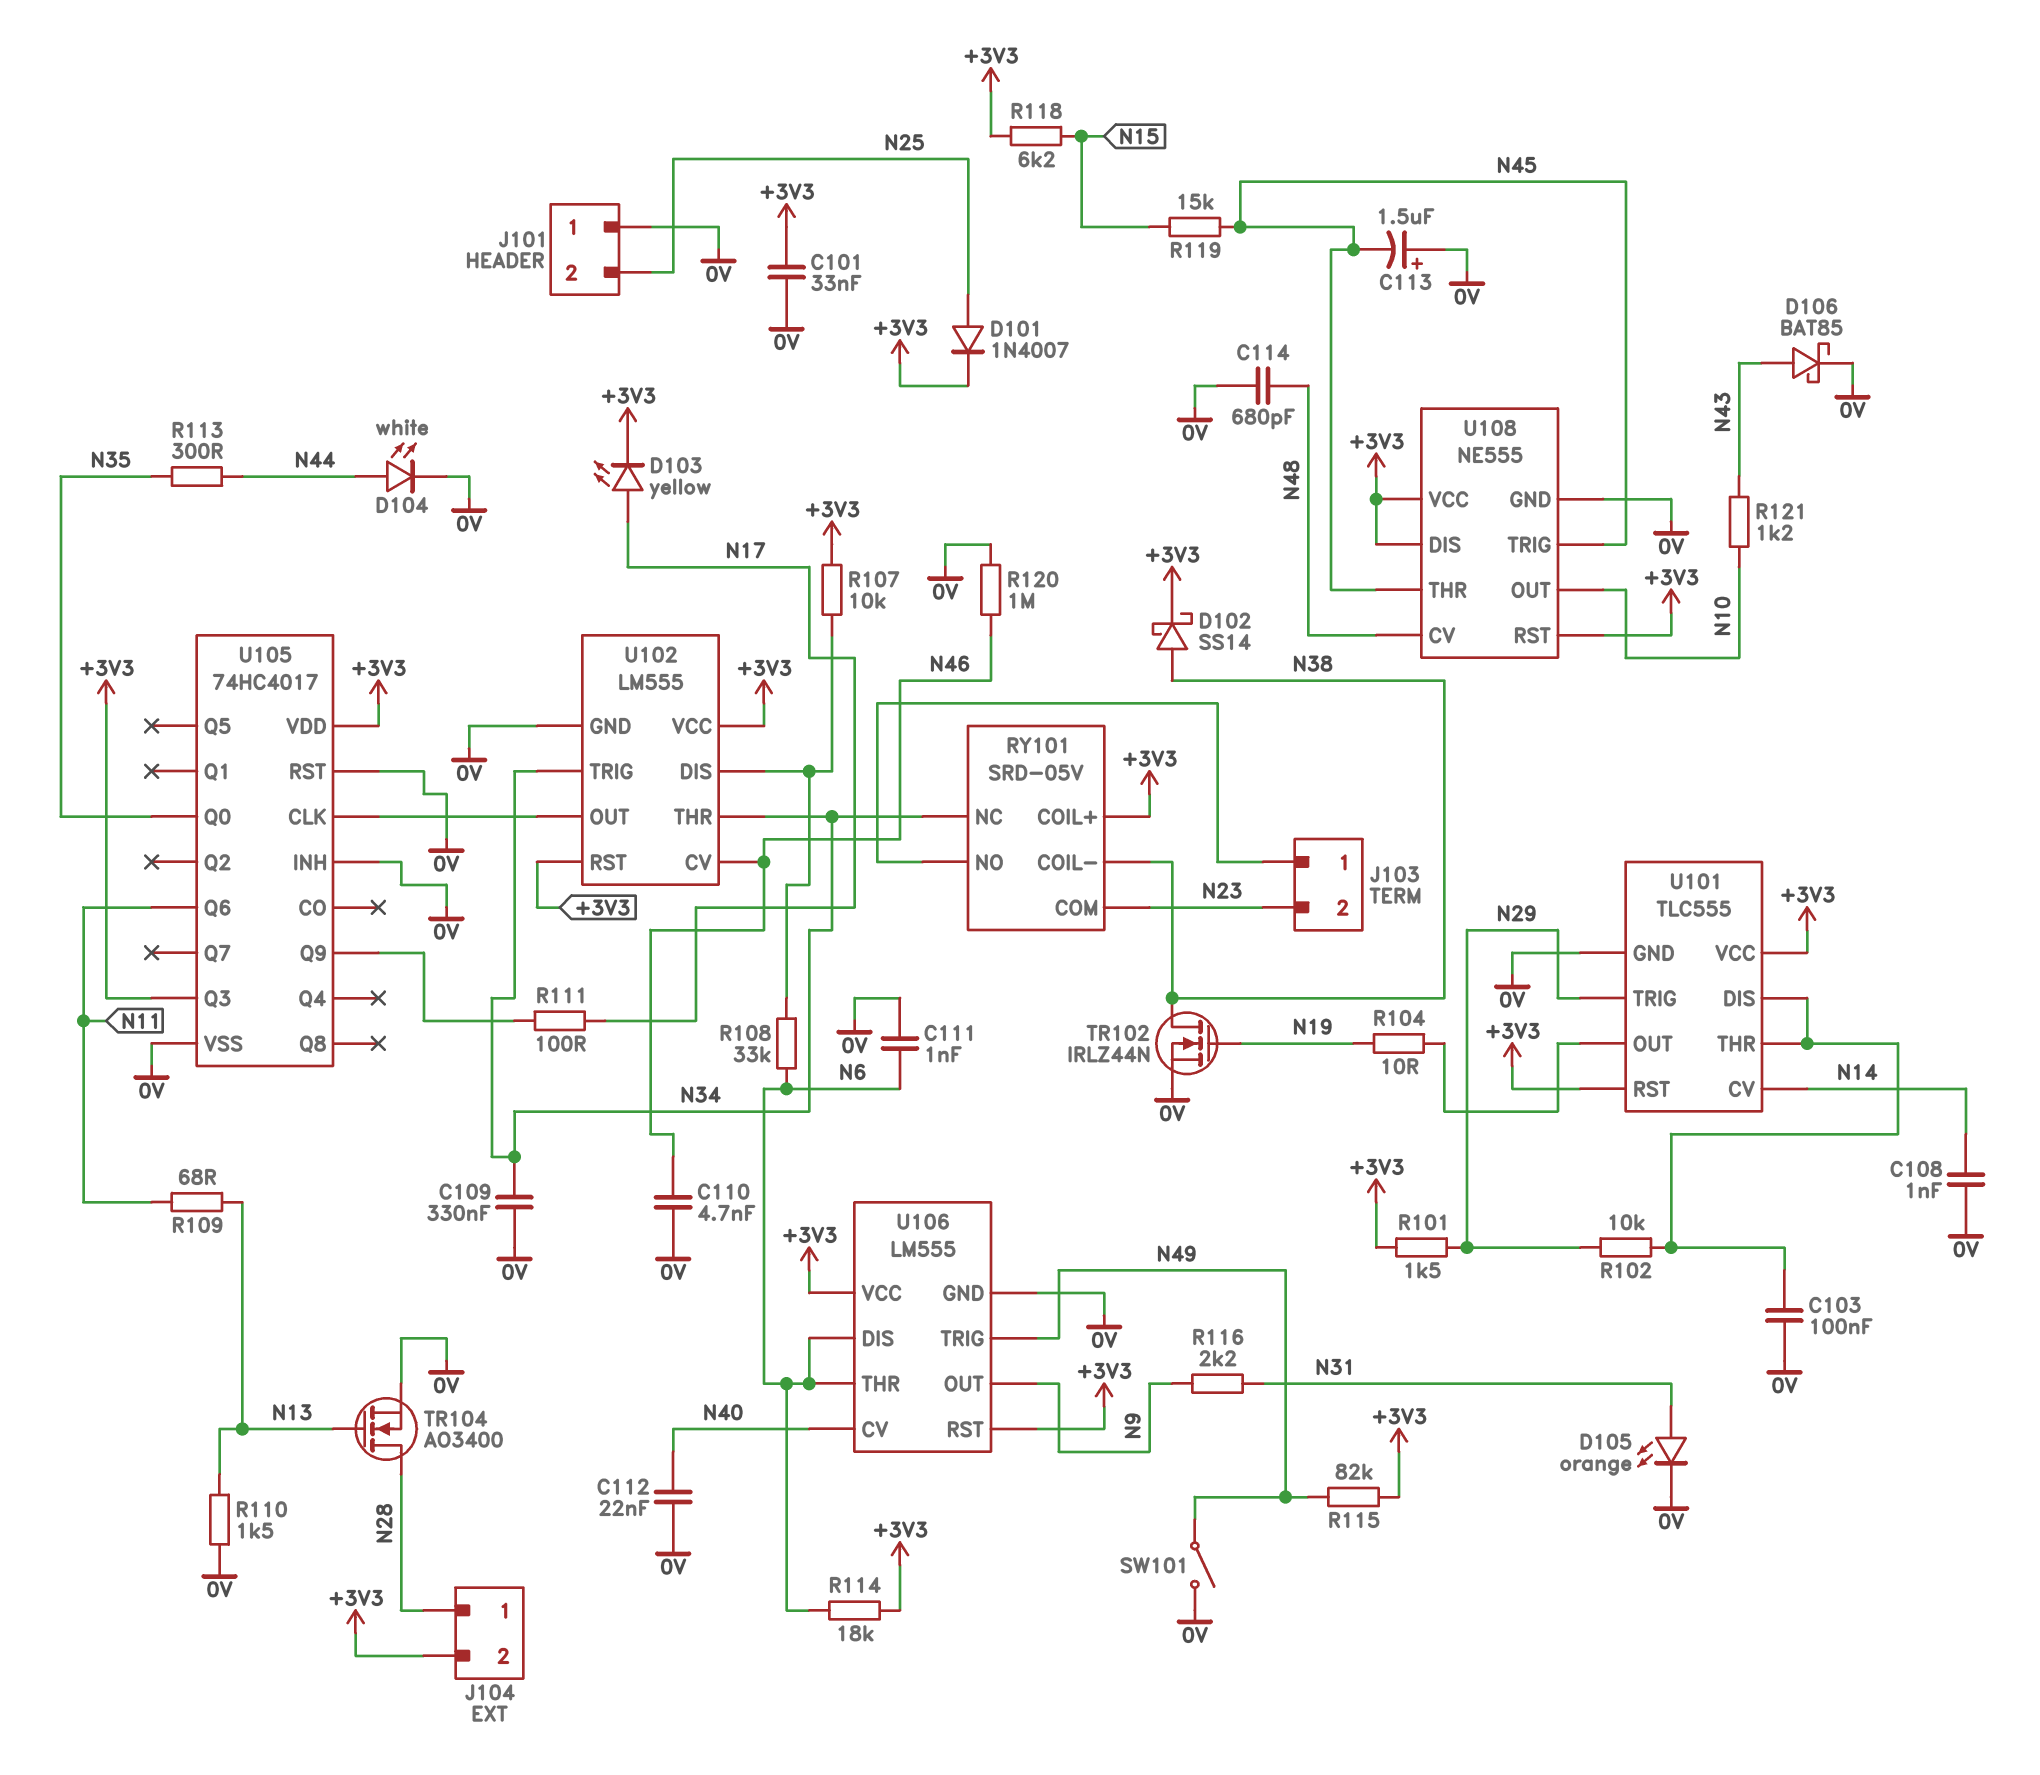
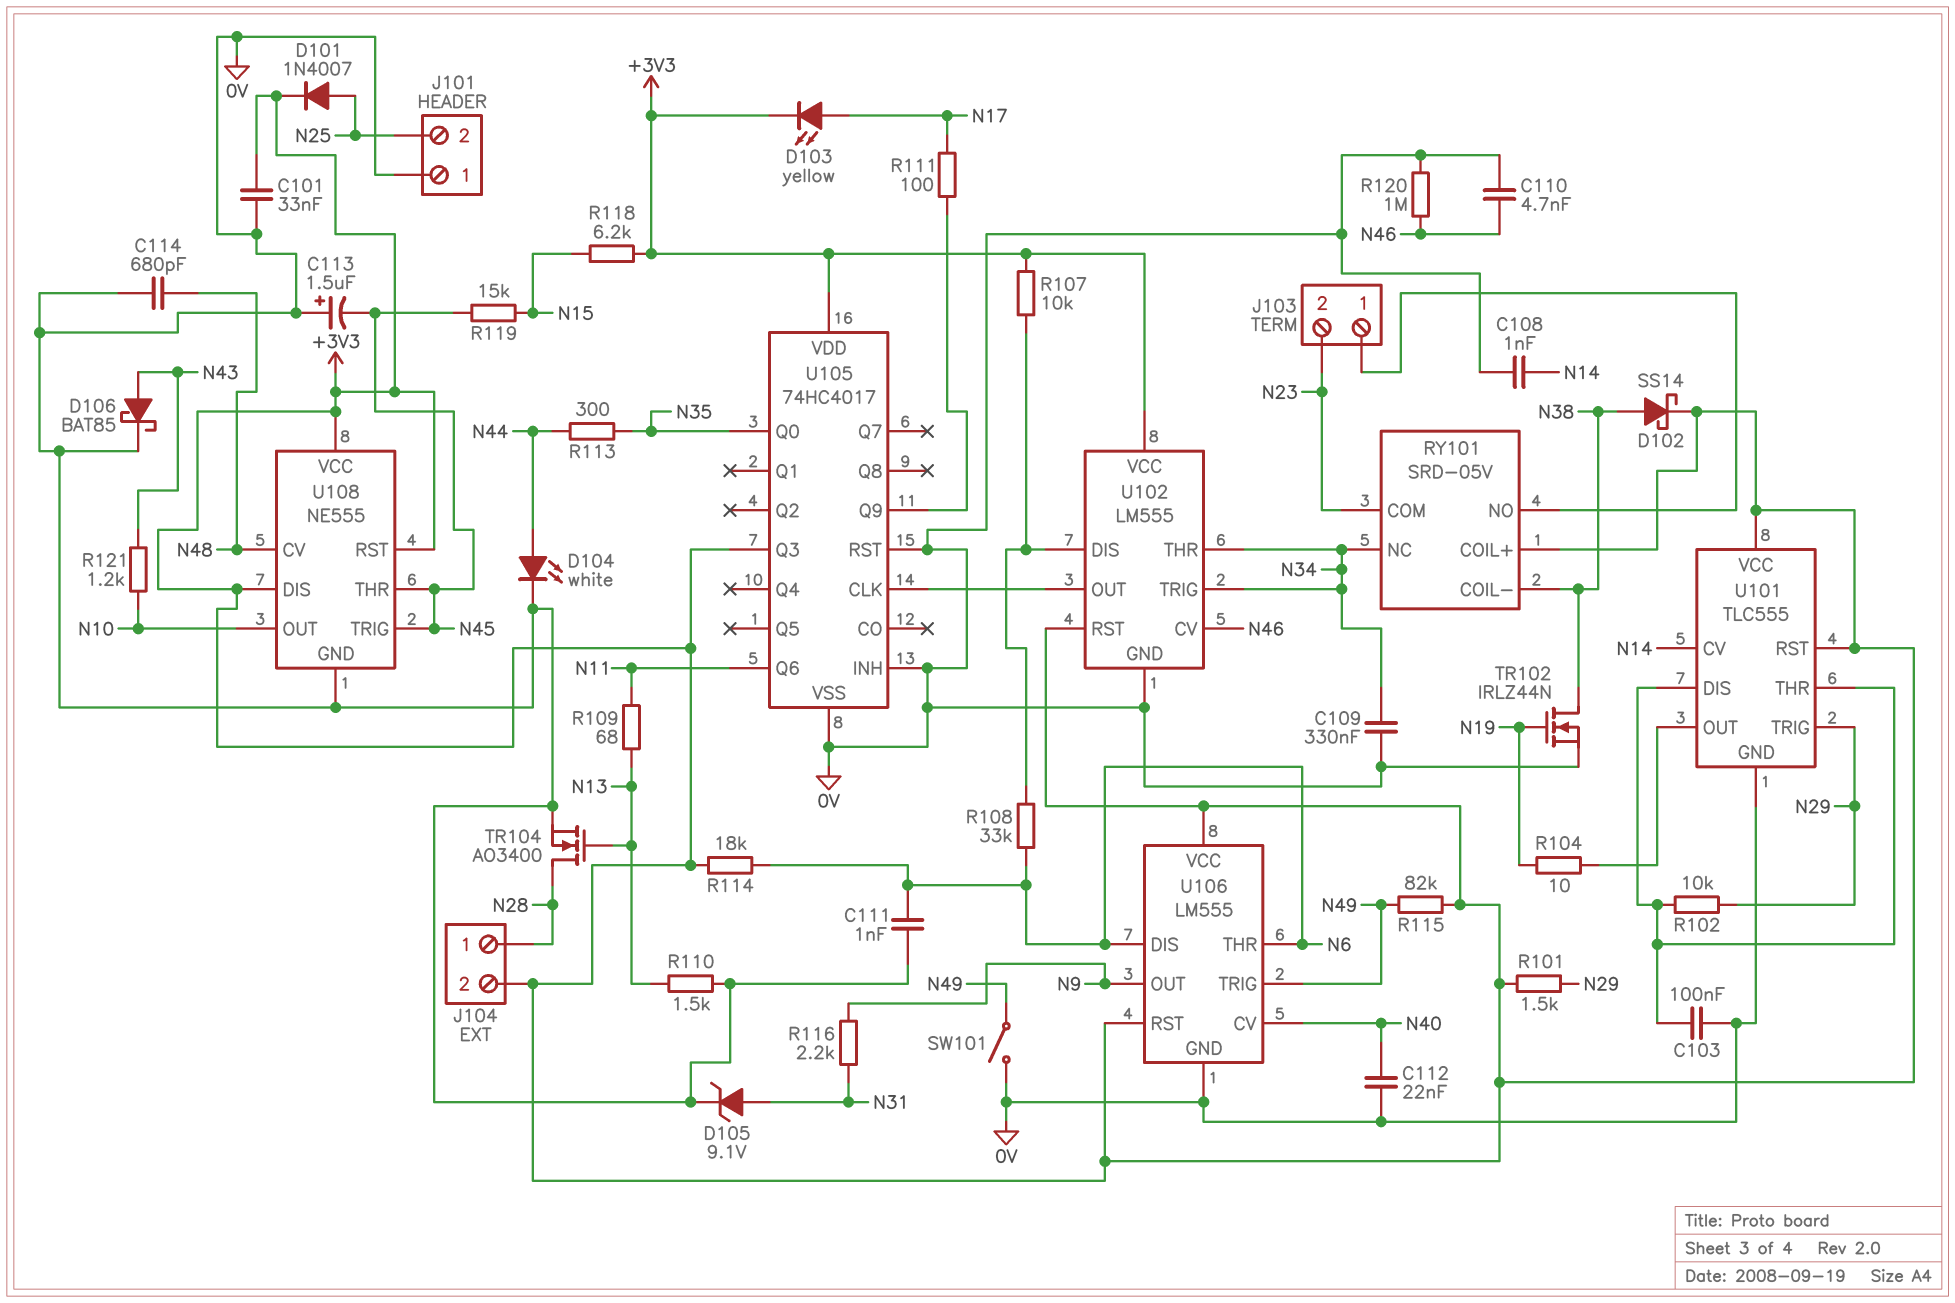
D105: LED orange (A N31, K 0V) -> zener 9.1V (A N31, K 0V)

